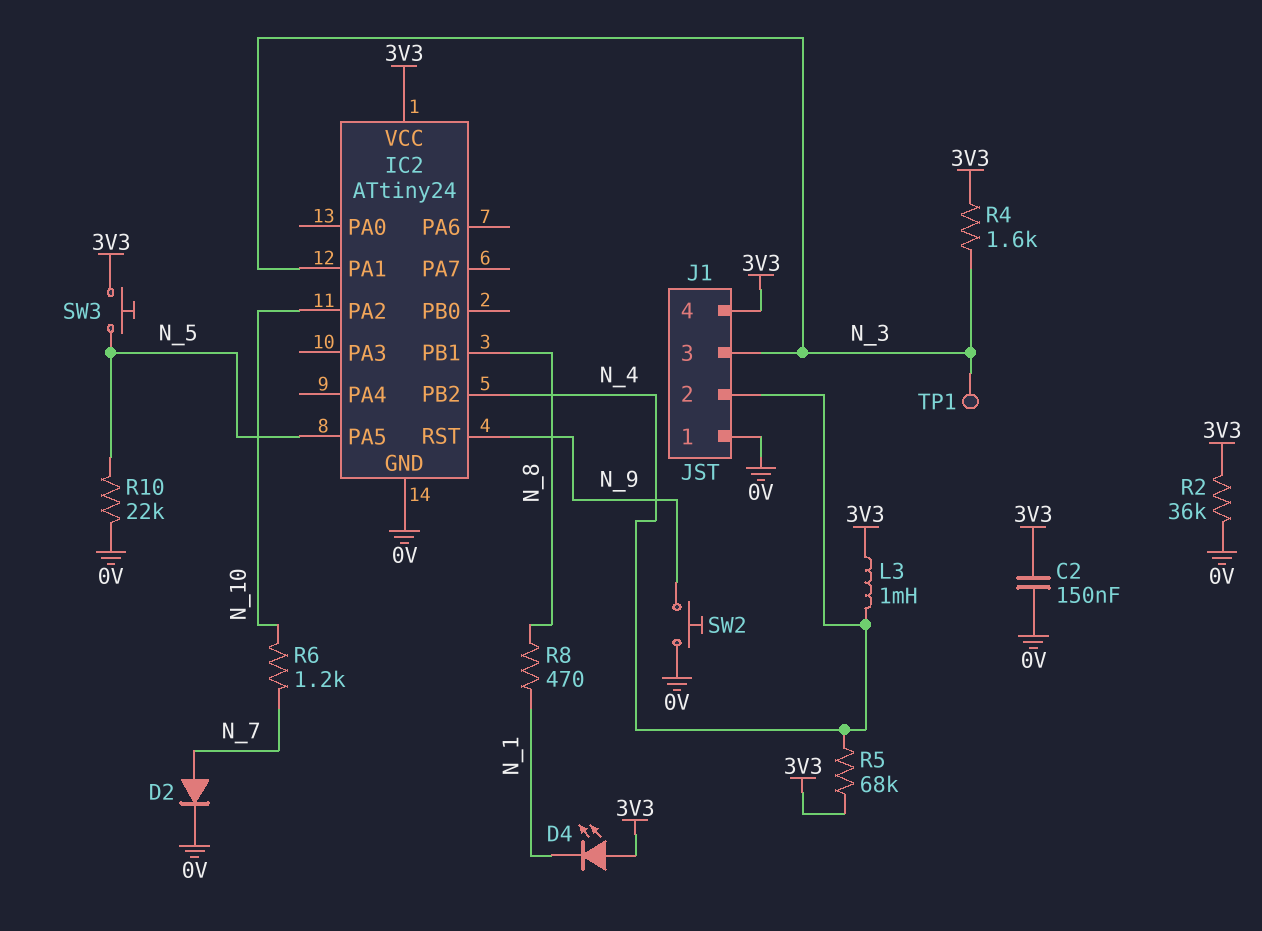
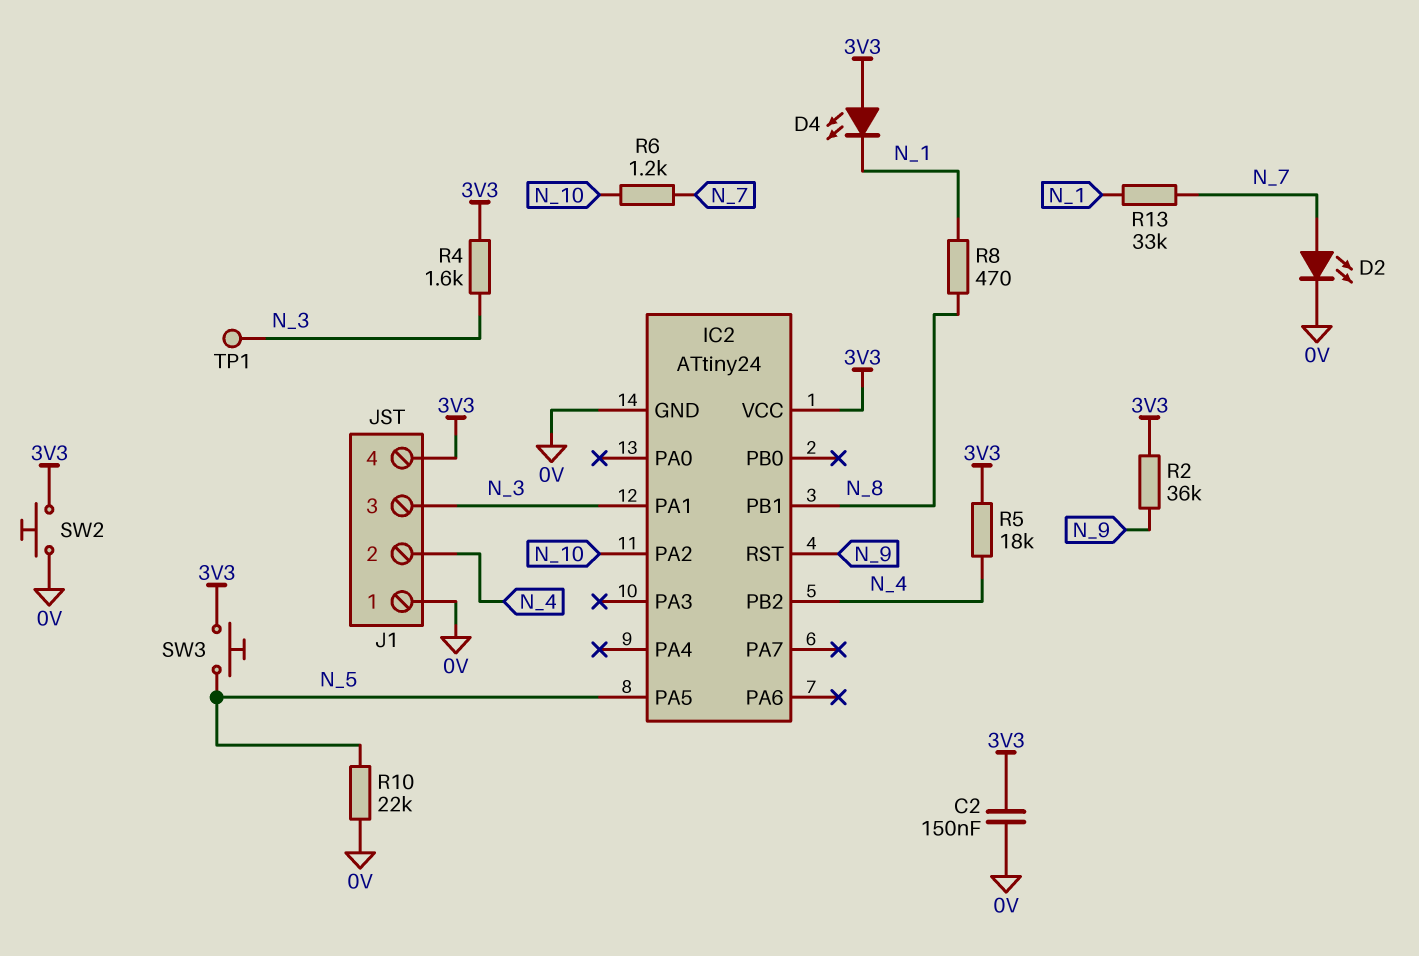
D2: diode (A N_7, K 0V) -> LED (A N_7, K 0V)
L3: 1mH (3V3, N_4) -> none
R2: 36k (0V, 3V3) -> 36k (3V3, N_9)
R5: 68k (3V3, N_4) -> 18k (3V3, N_4)
R13: none -> 33k (N_1, N_7)
SW2: button (0V, N_9) -> button (0V, 3V3)

